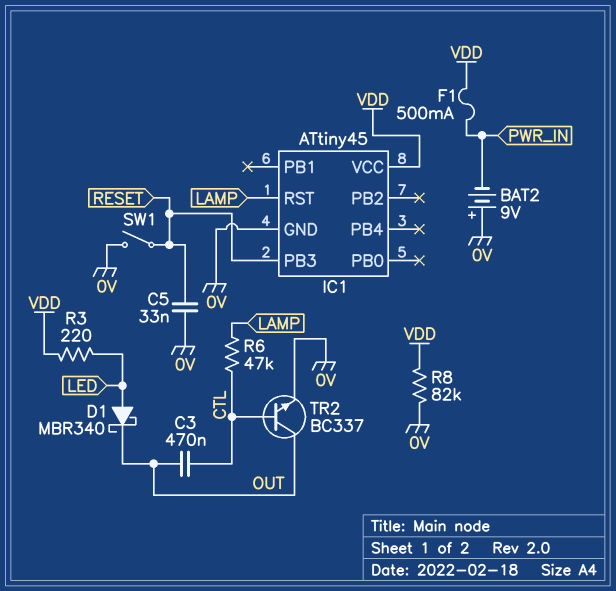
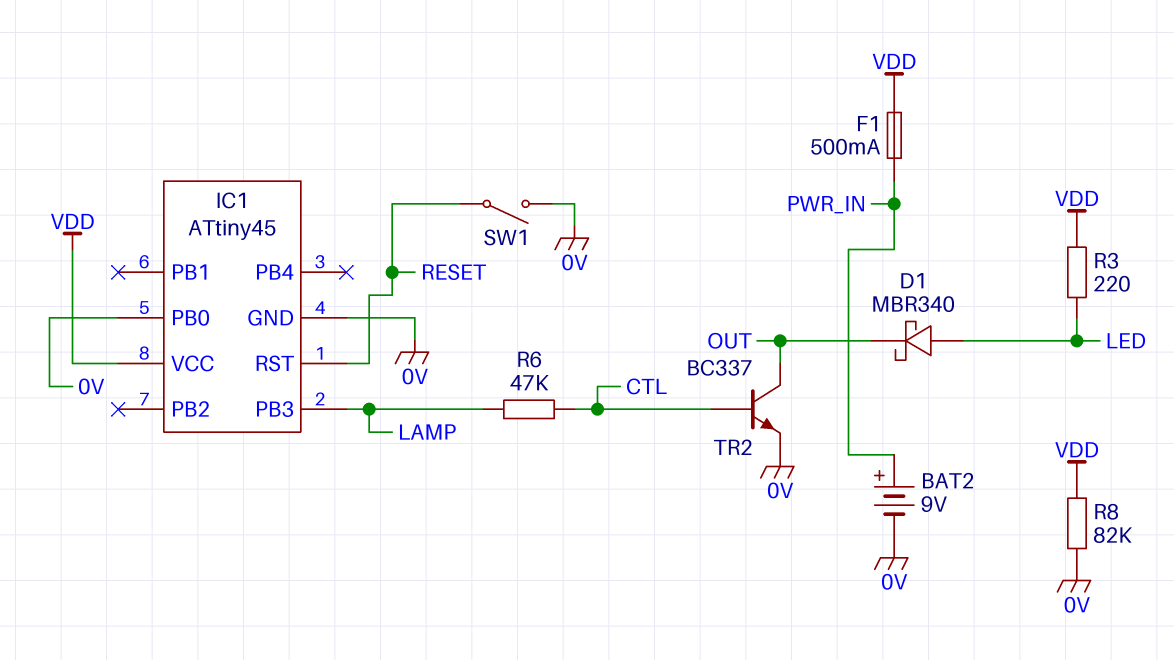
BAT2: 9V (plus 0V, minus PWR_IN) -> 9V (plus PWR_IN, minus 0V)
C3: 470nF (CTL, OUT) -> none
C5: 33nF (0V, RESET) -> none
IC1 pin PB0: none -> 0V
IC1 pin PB3: RESET -> LAMP
IC1 pin RST: LAMP -> RESET

